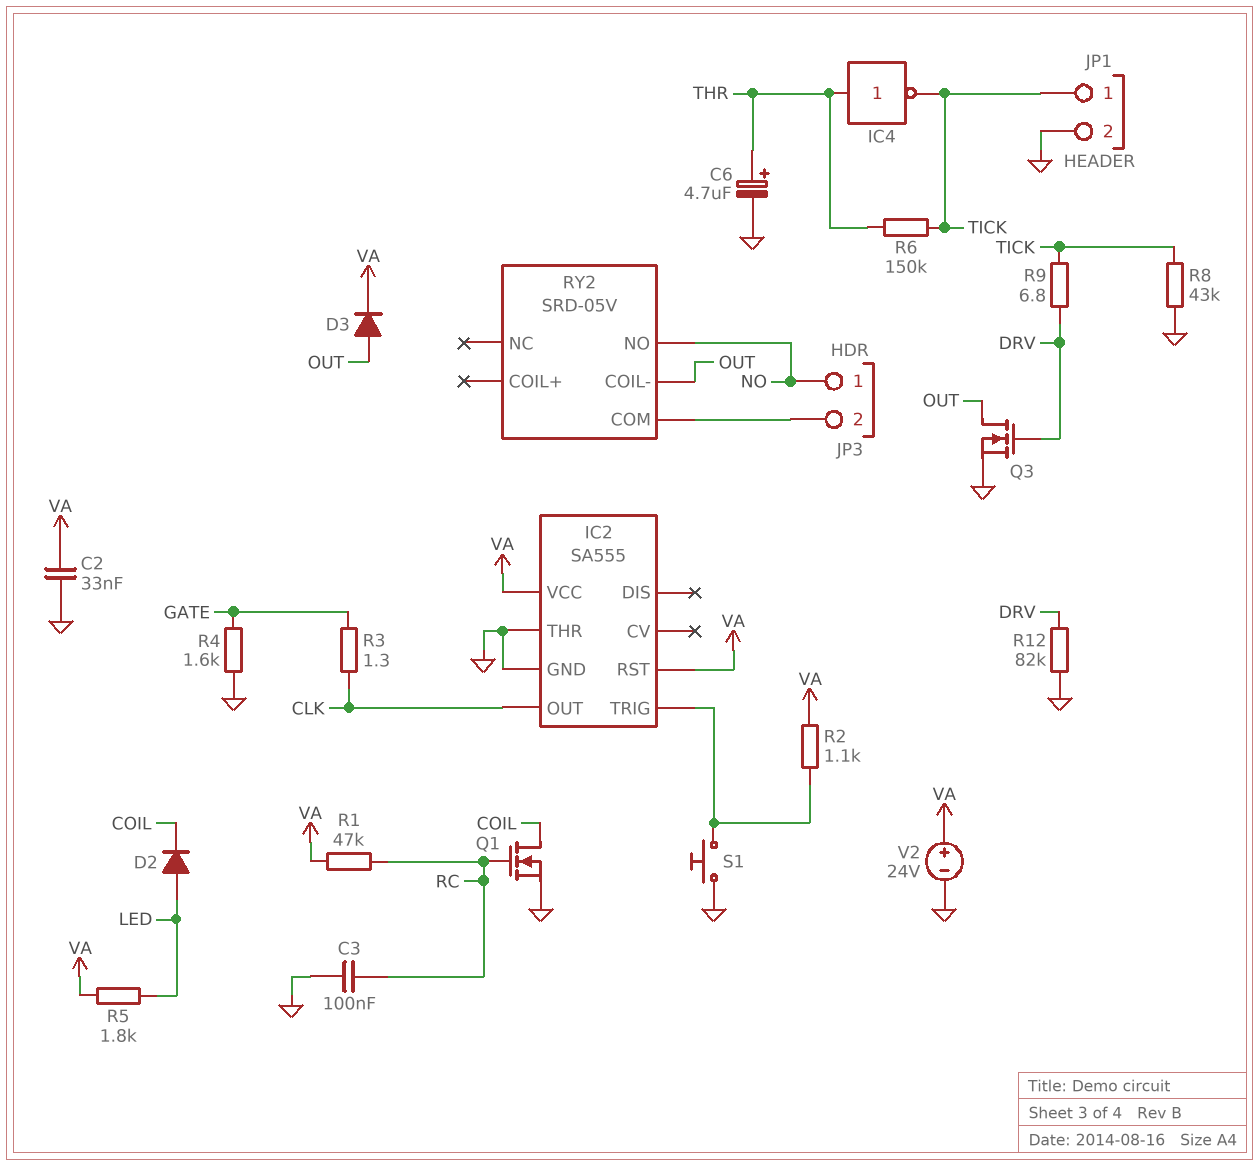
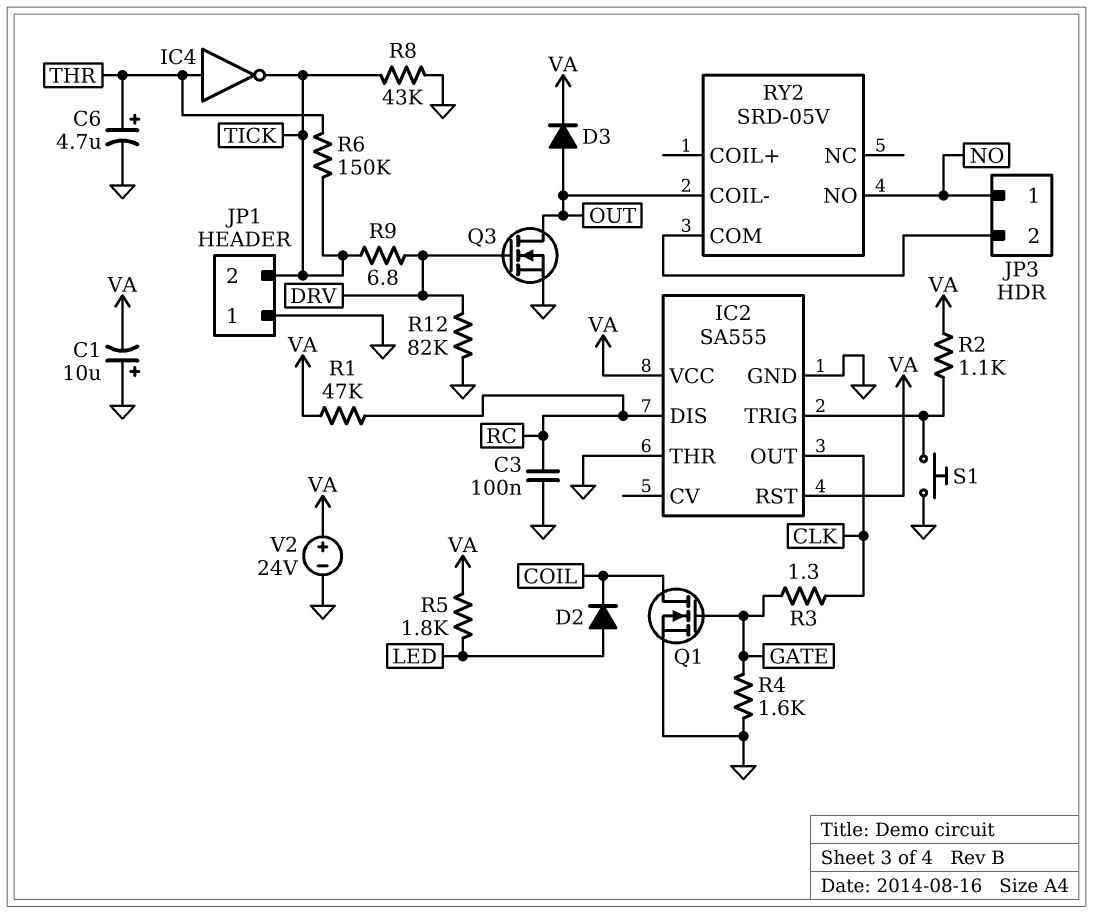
C1: none -> 10uF (plus GND, minus VA)
C2: 33nF (GND, VA) -> none
IC2 pin DIS: none -> RC
JP1 pin 1: TICK -> GND
JP1 pin 2: GND -> TICK
Q1: NMOS (G RC, D COIL, S GND) -> NMOS (G GATE, D COIL, S GND)

